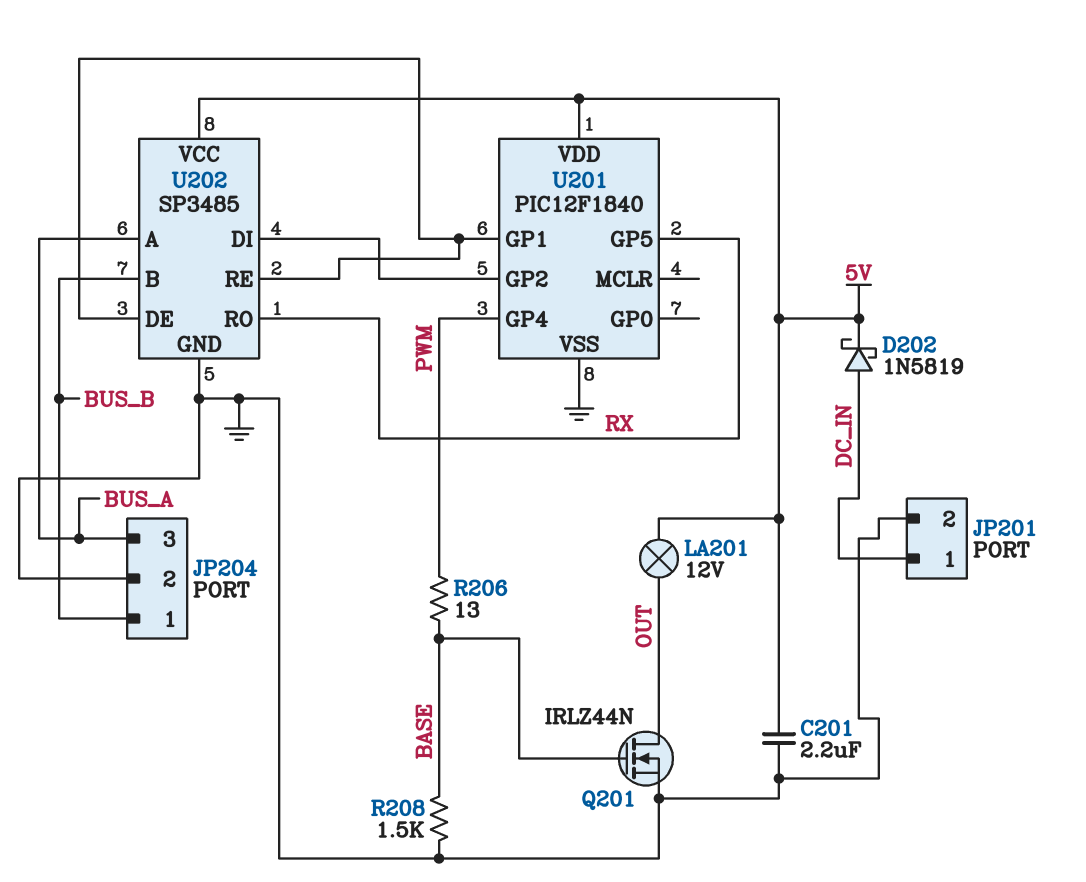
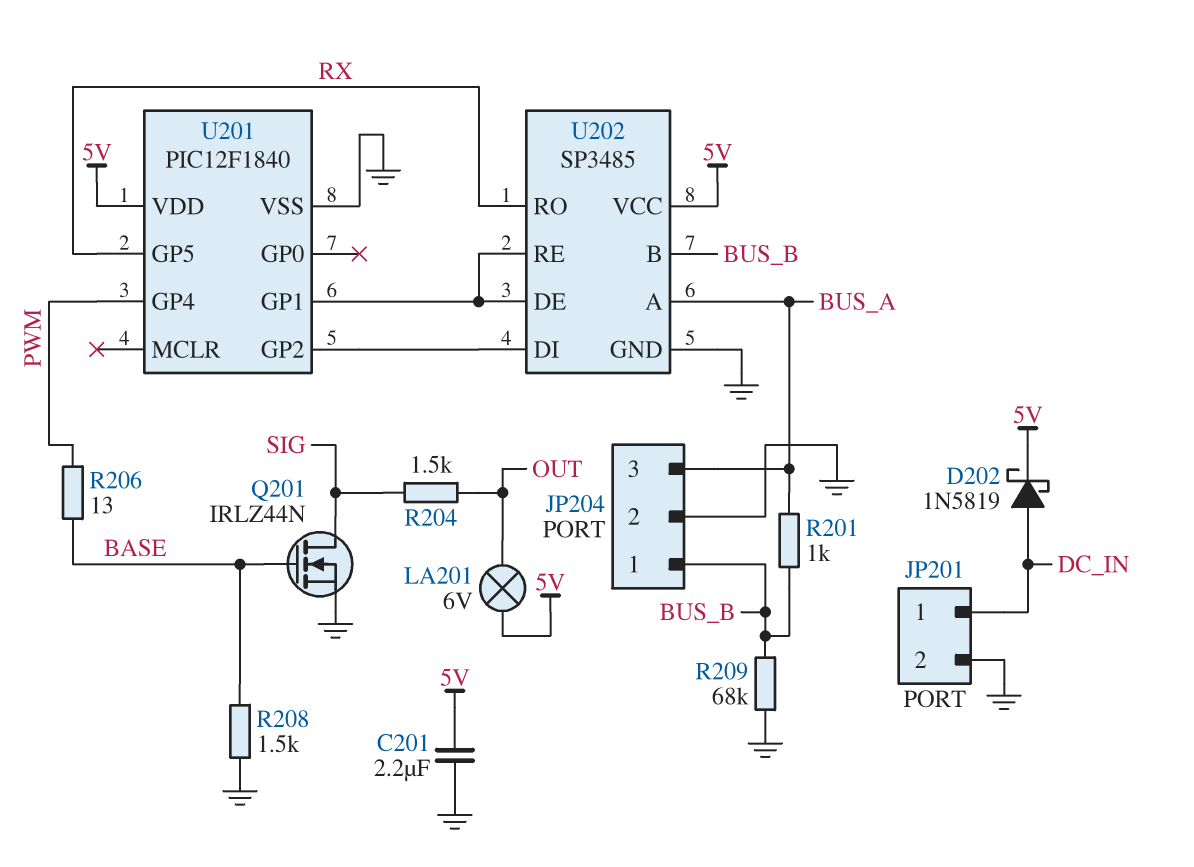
LA201: lamp 12V (5V, OUT) -> lamp 6V (5V, OUT)
Q201: NMOS IRLZ44N (G BASE, D OUT, S GND) -> NMOS IRLZ44N (G BASE, D SIG, S GND)
R201: none -> 1k (BUS_A, BUS_B)
R204: none -> 1.5k (OUT, SIG)
R209: none -> 68k (BUS_B, GND)

